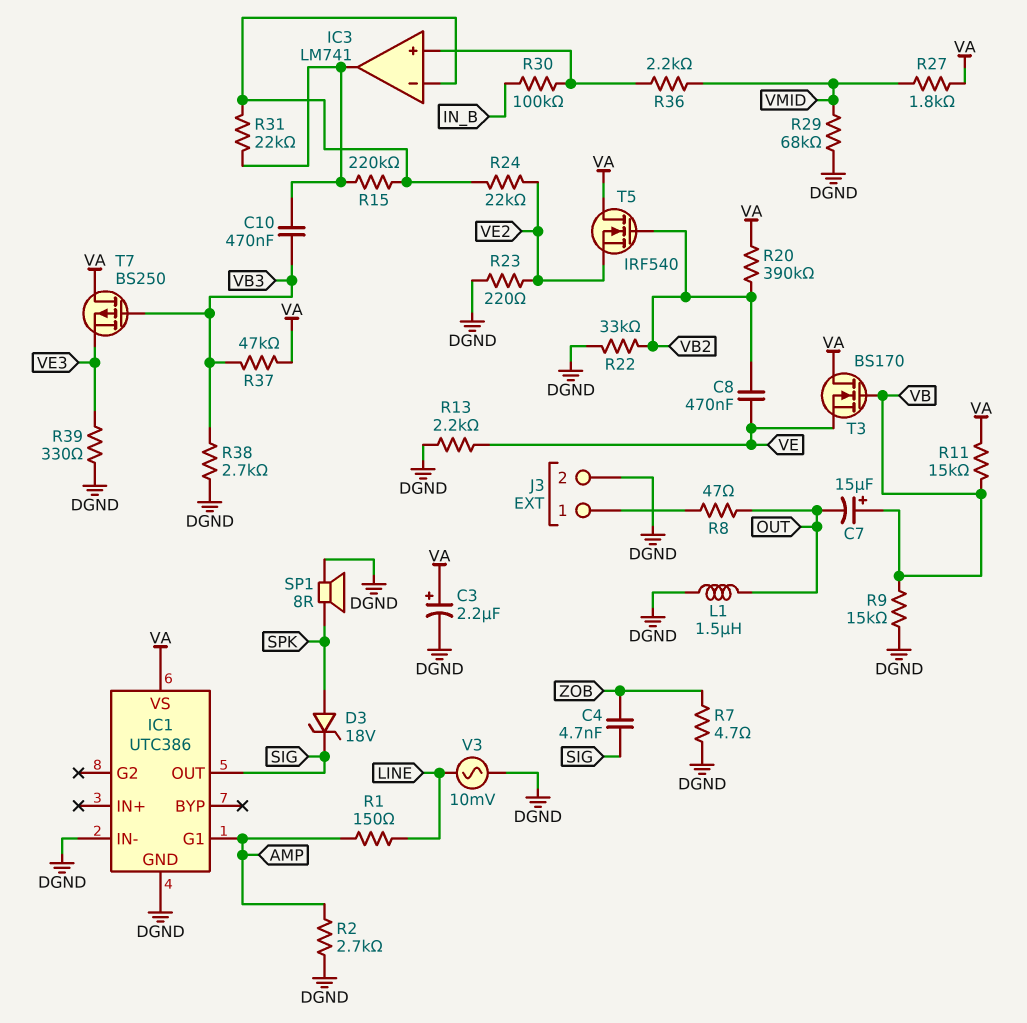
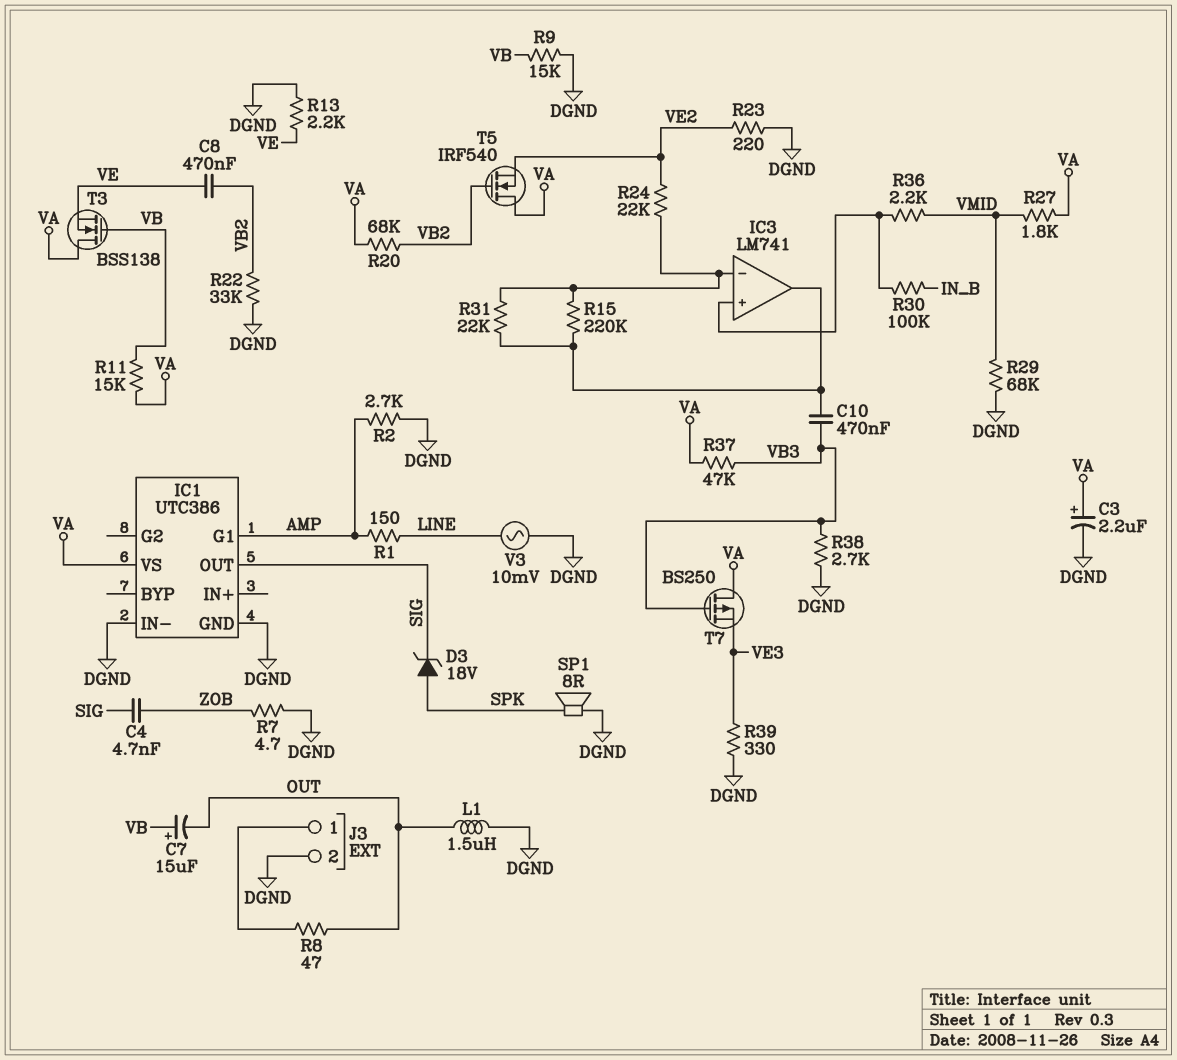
R20: 390k (VA, VB2) -> 68k (VA, VB2)
T3: NMOS BS170 (G VB, D VA, S VE) -> NMOS BSS138 (G VB, D VA, S VE)

